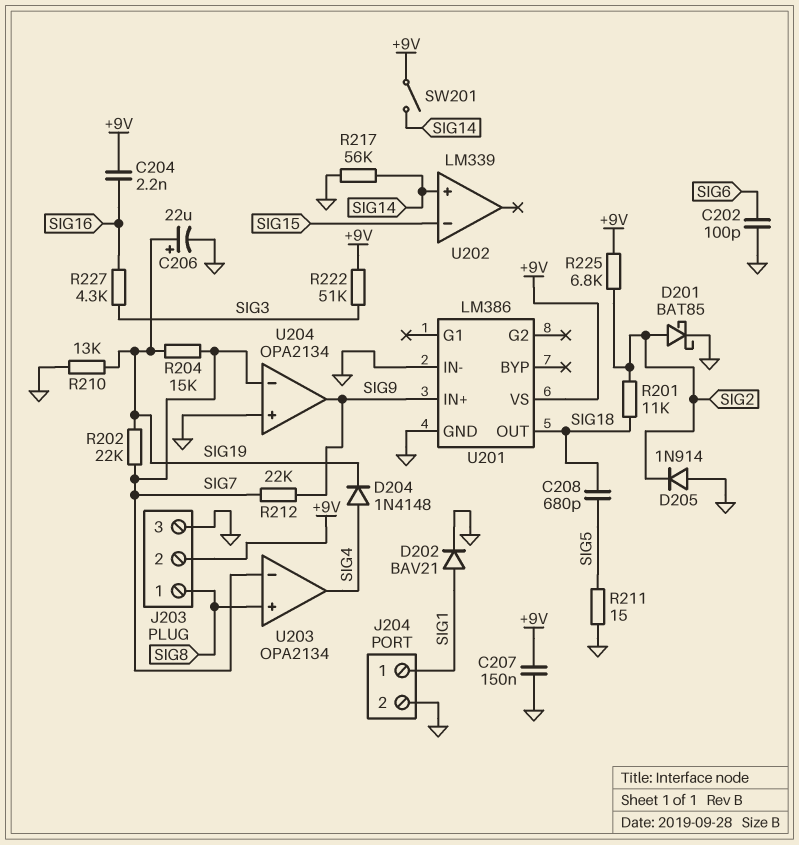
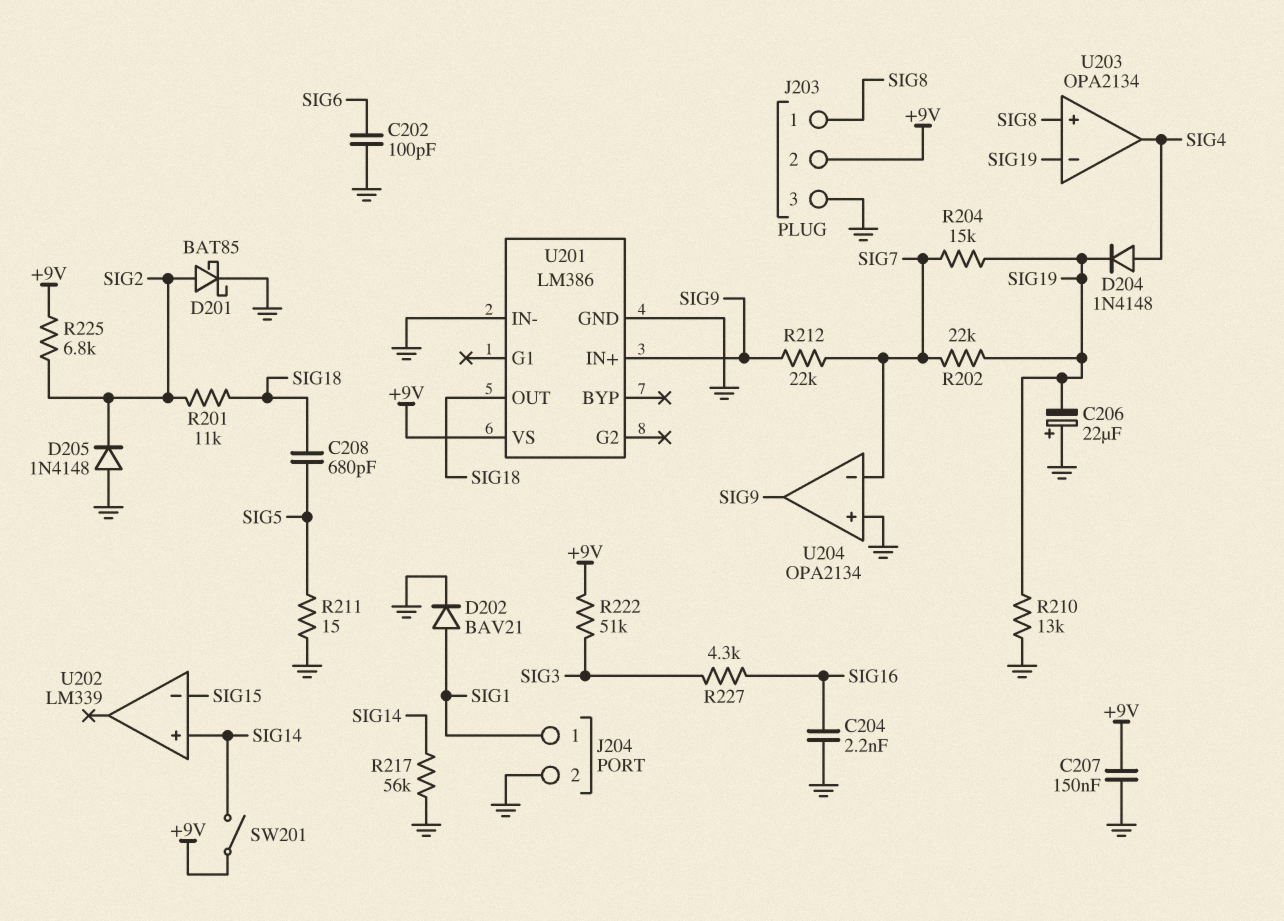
C204: 2.2nF (+9V, SIG16) -> 2.2nF (GND, SIG16)
C206: 22uF (plus SIG19, minus GND) -> 22uF (plus GND, minus SIG19)
D205: diode 1N914 (A GND, K SIG2) -> diode 1N4148 (A GND, K SIG2)
U203 pin in-: SIG7 -> SIG19

